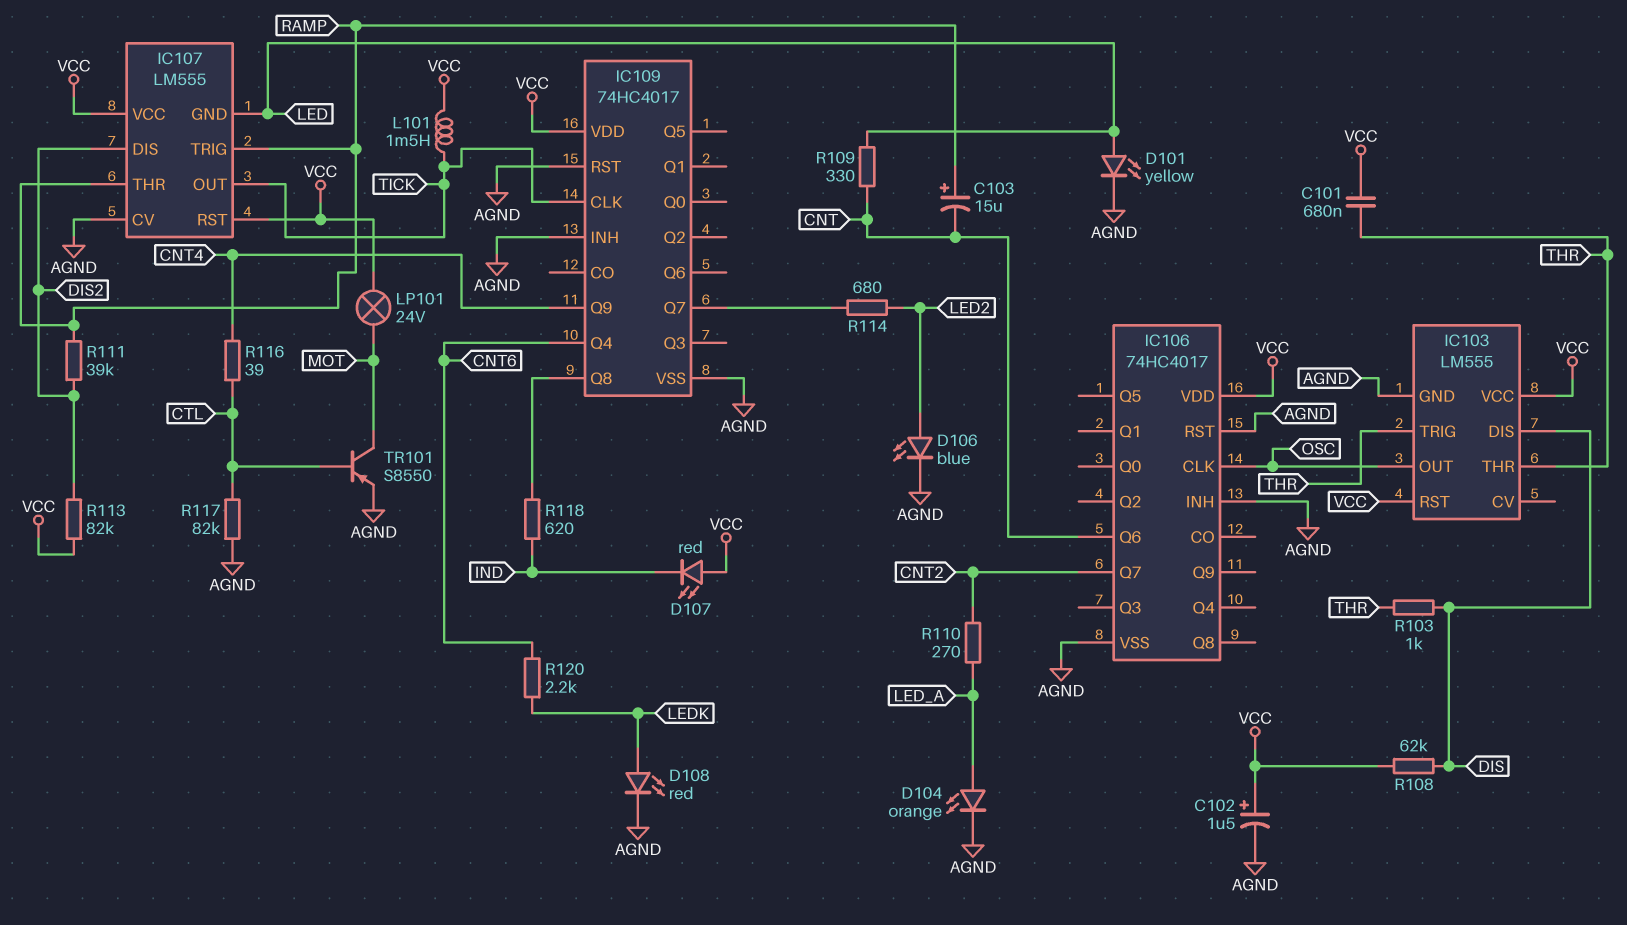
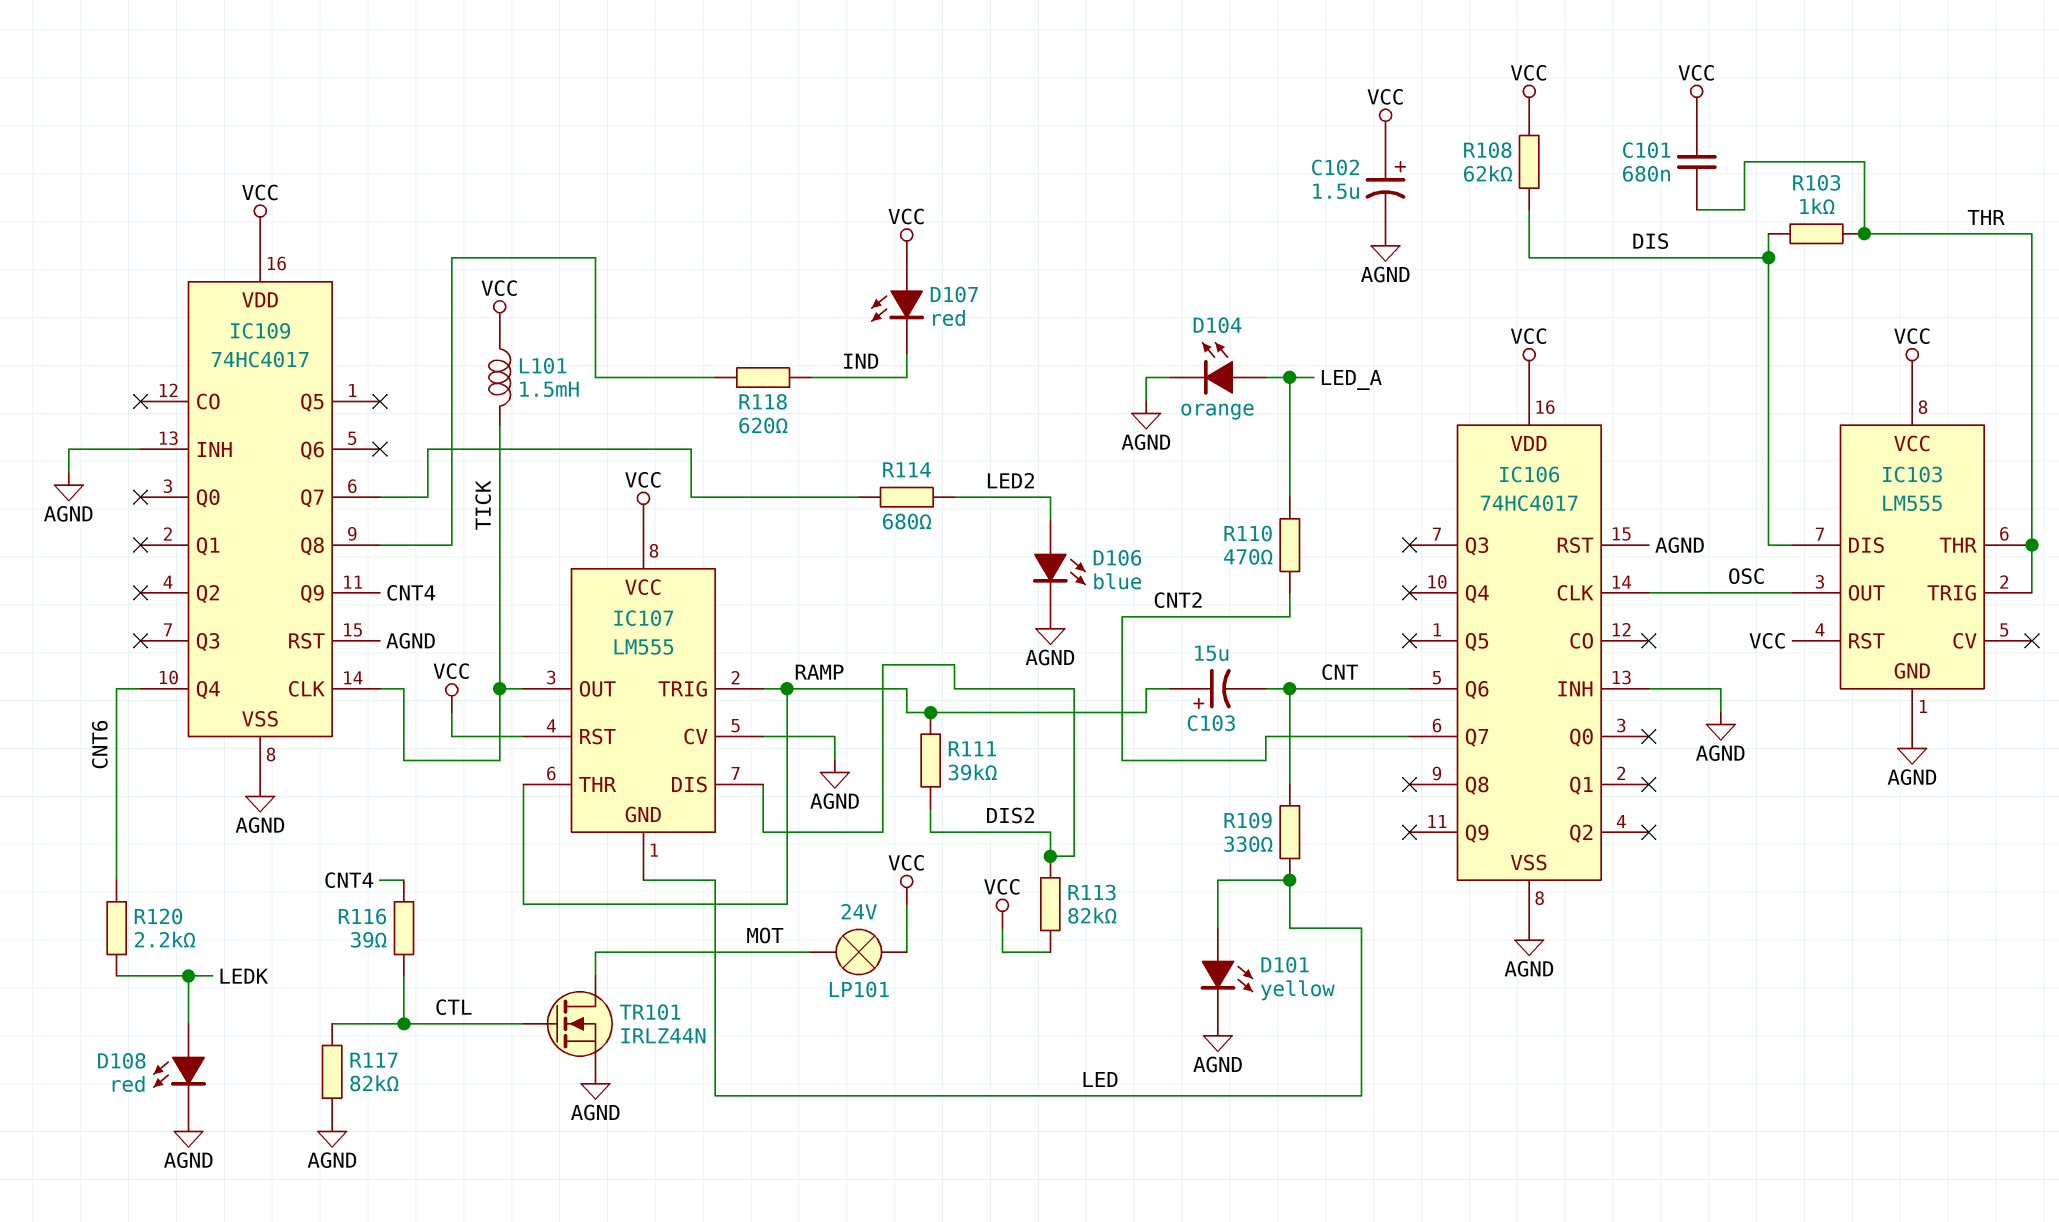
R110: 270 (CNT2, LED_A) -> 470 (CNT2, LED_A)
TR101: PNP S8550 (B CTL, C MOT, E AGND) -> NMOS IRLZ44N (G CTL, D MOT, S AGND)

